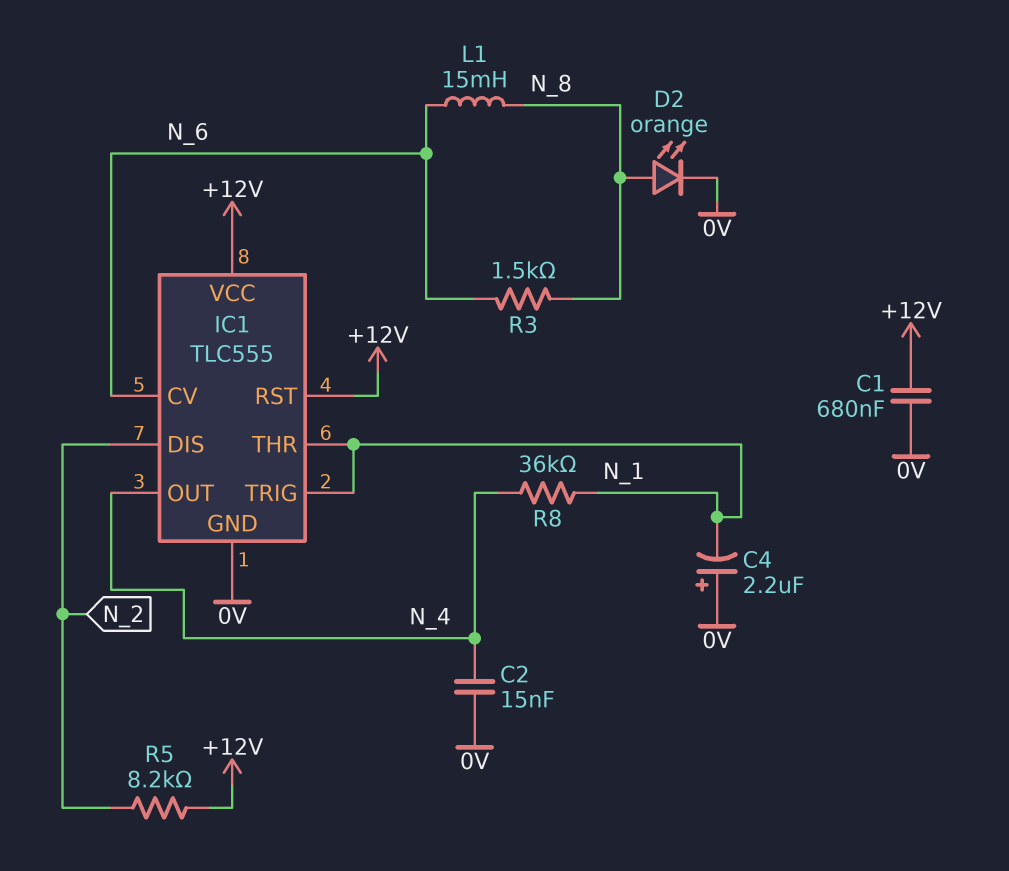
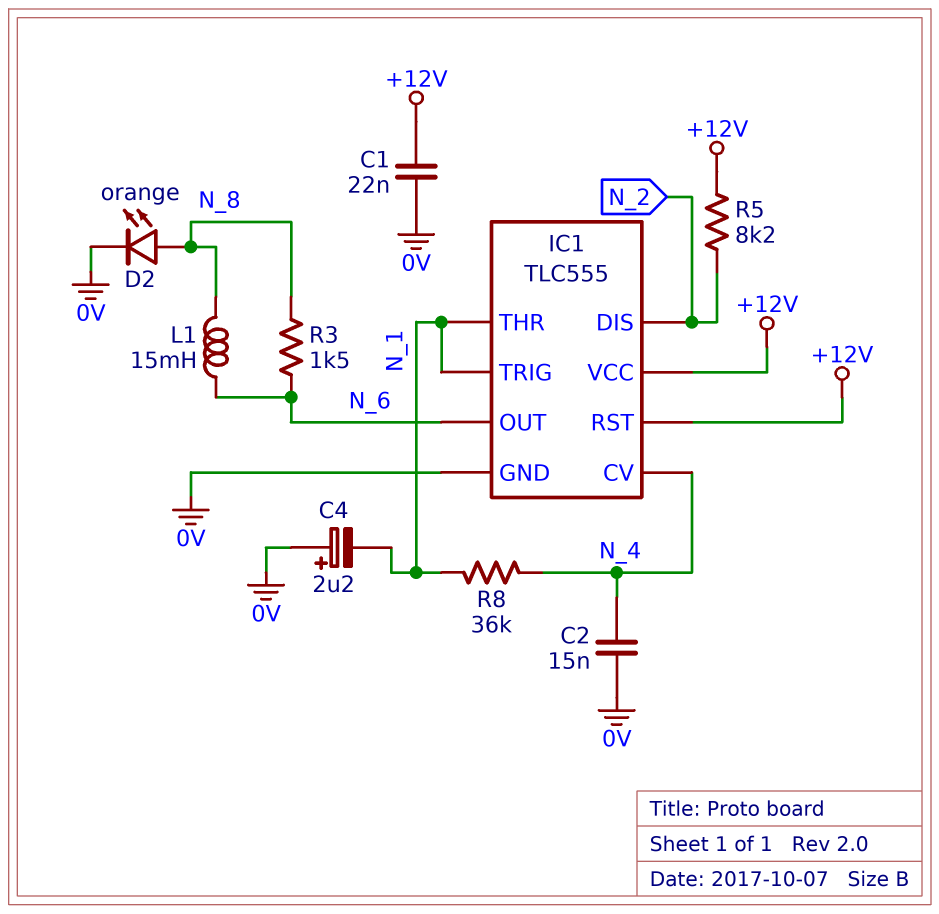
C1: 680nF (+12V, 0V) -> 22nF (+12V, 0V)
IC1 pin CV: N_6 -> N_4
IC1 pin OUT: N_4 -> N_6

